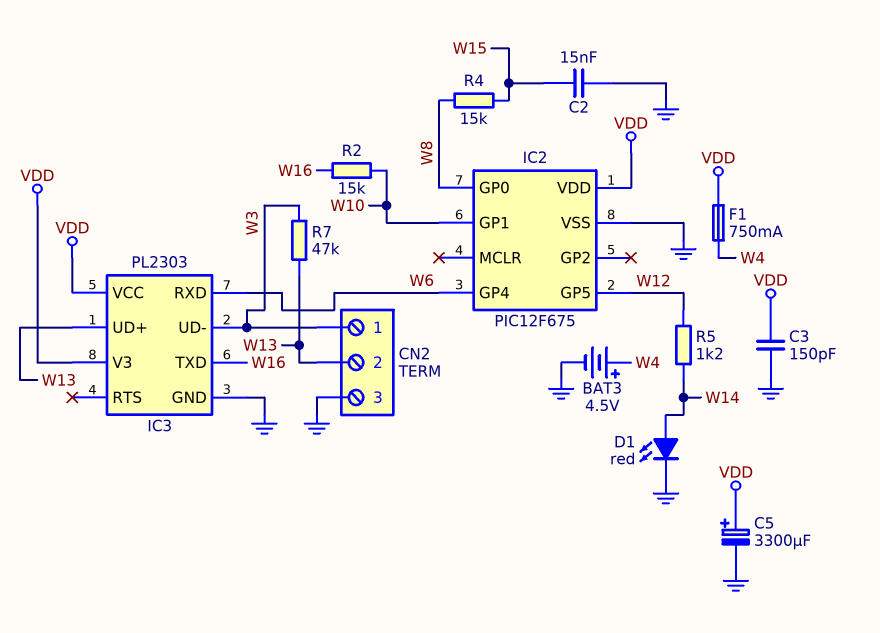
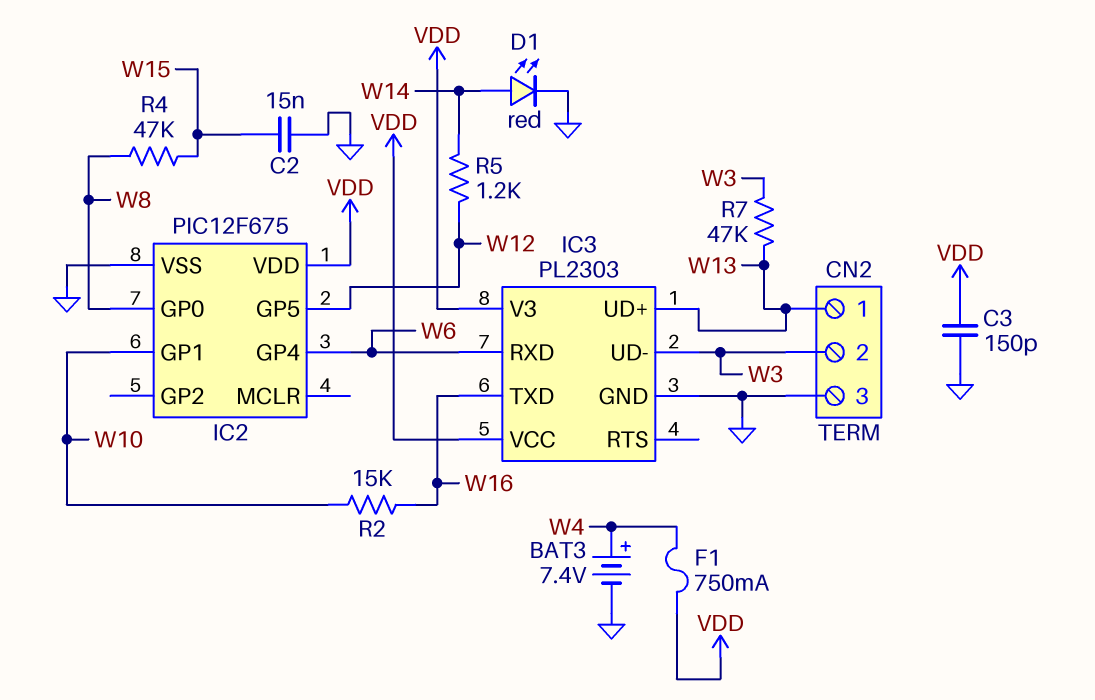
BAT3: 4.5V (plus W4, minus GND) -> 7.4V (plus W4, minus GND)
C5: 3300uF (plus VDD, minus GND) -> none
CN2 pin 1: W3 -> W13
CN2 pin 2: W13 -> W3
R4: 15k (W8, W15) -> 47k (W8, W15)

